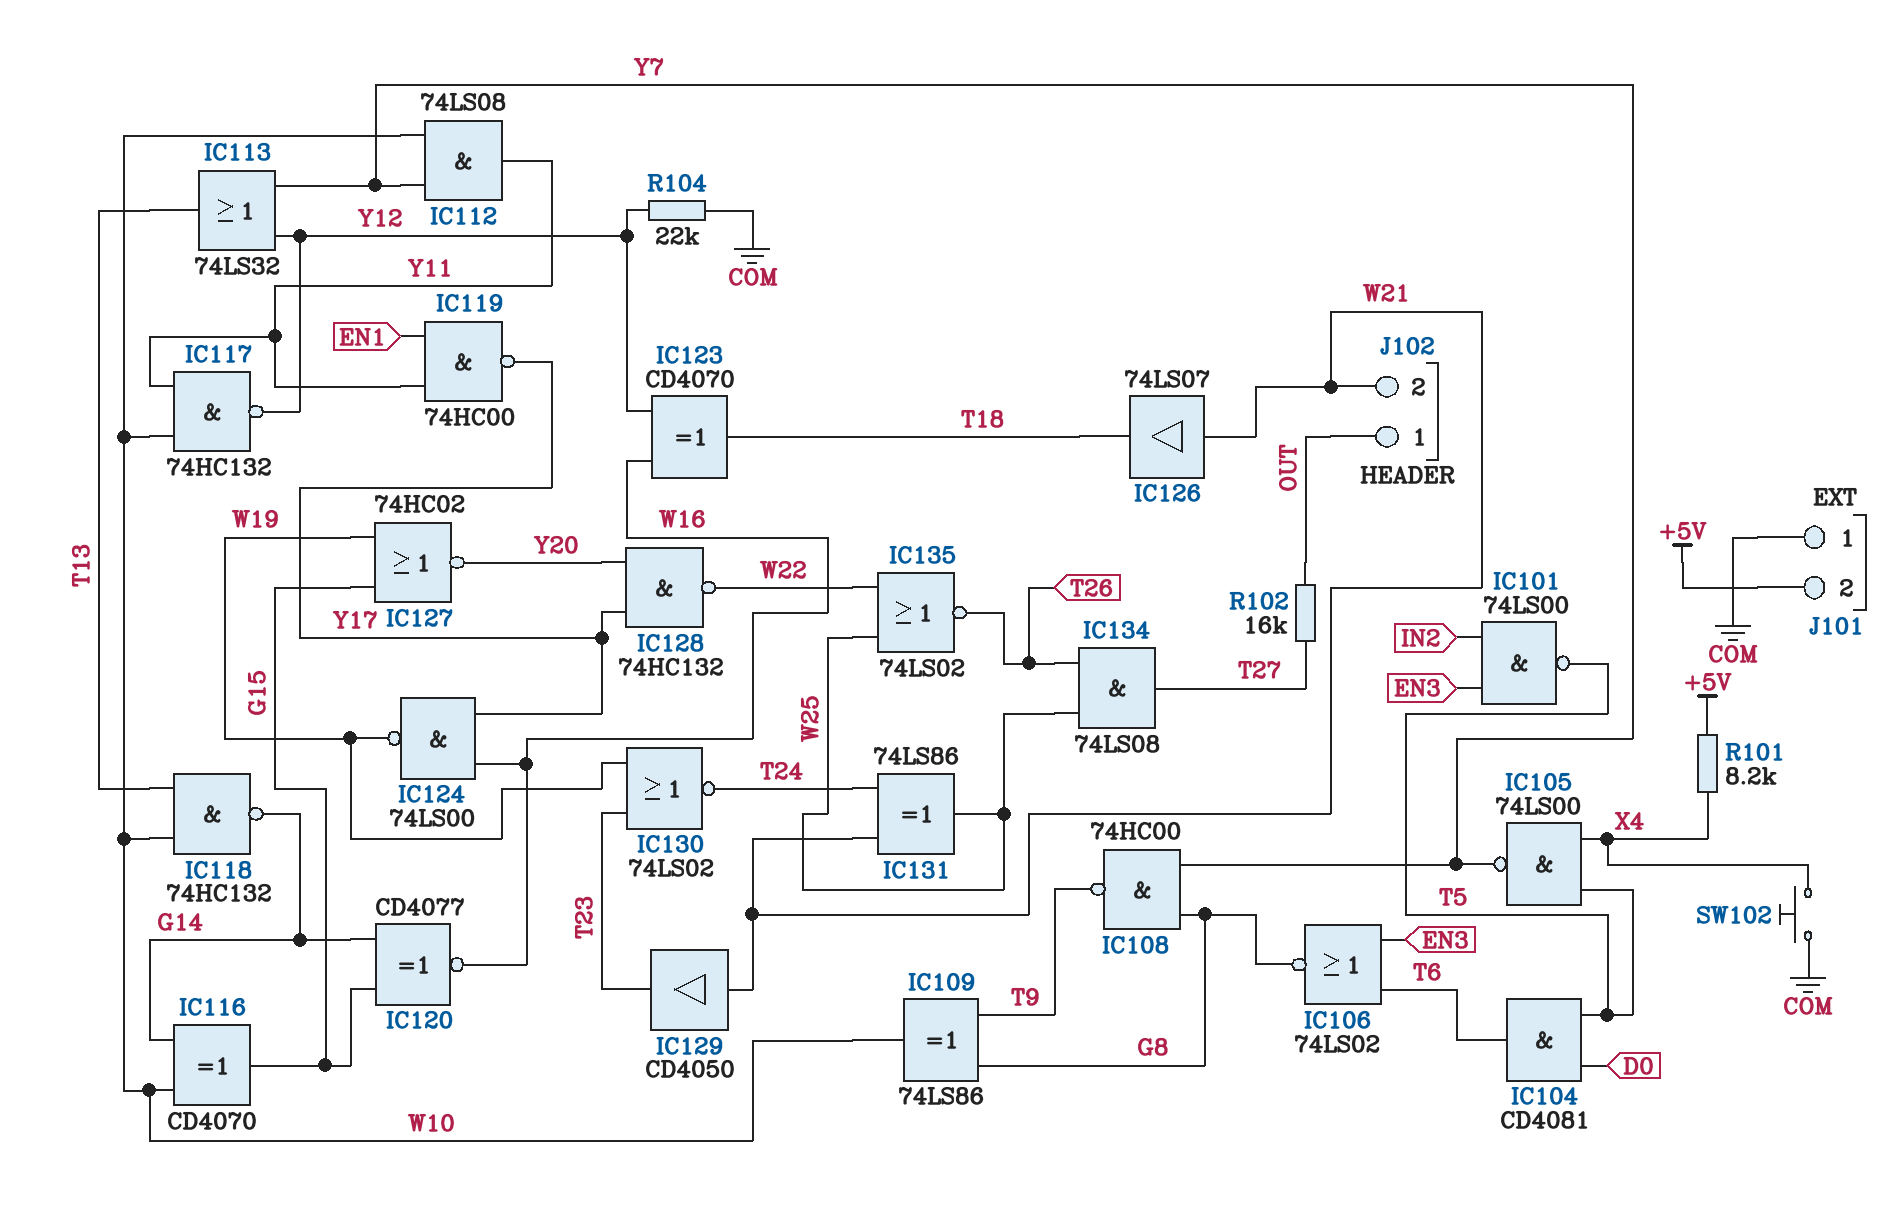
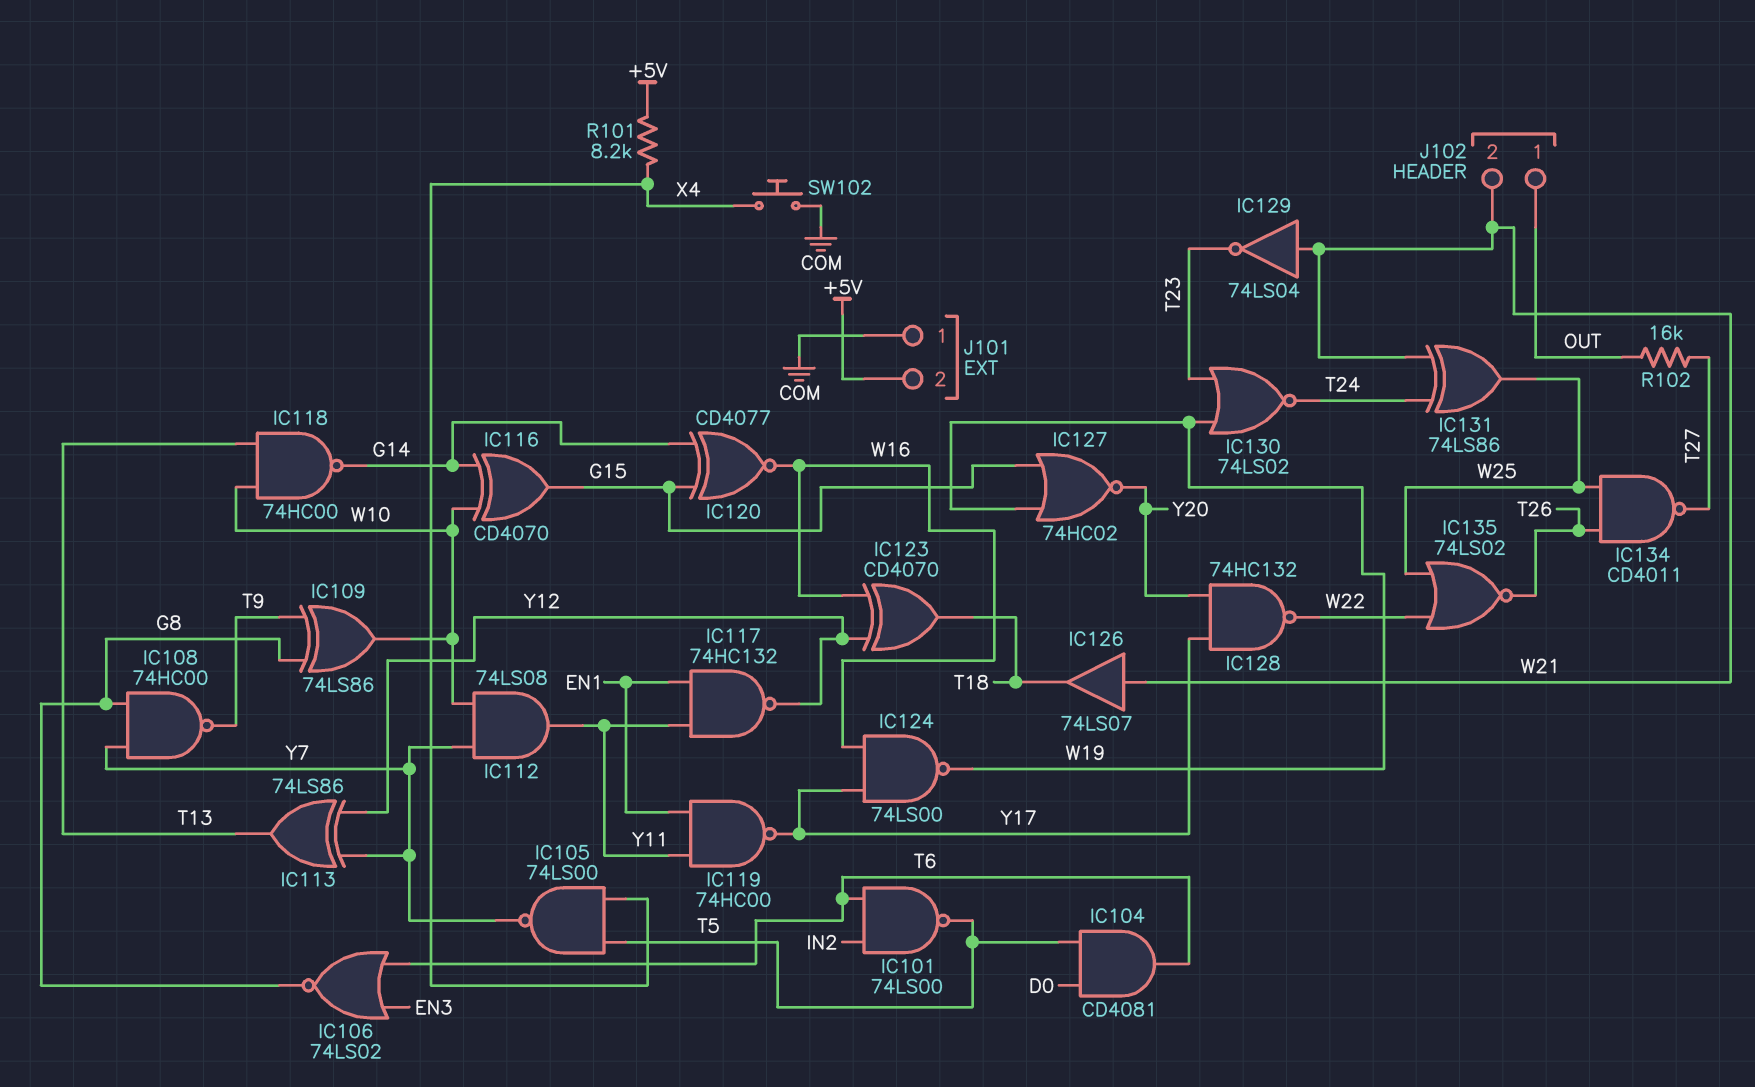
IC101: NAND 74LS00 (in EN3, in IN2, out T5) -> NAND 74LS00 (in IN2, in T6, out T5)
IC113: OR 74LS32 (in Y7, in Y12, out T13) -> XOR 74LS86 (in Y7, in Y12, out T13)
IC117: NAND 74HC132 (in W10, in Y11, out Y12) -> NAND 74HC132 (in EN1, in Y11, out Y12)
IC118: NAND 74HC132 (in T13, in W10, out G14) -> NAND 74HC00 (in T13, in W10, out G14)
IC129: buffer CD4050 (in W21, out T23) -> NOT 74LS04 (in W21, out T23)
IC134: AND 74LS08 (in T26, in W25, out T27) -> NAND CD4011 (in T26, in W25, out T27)
R104: 22k (COM, Y12) -> none

